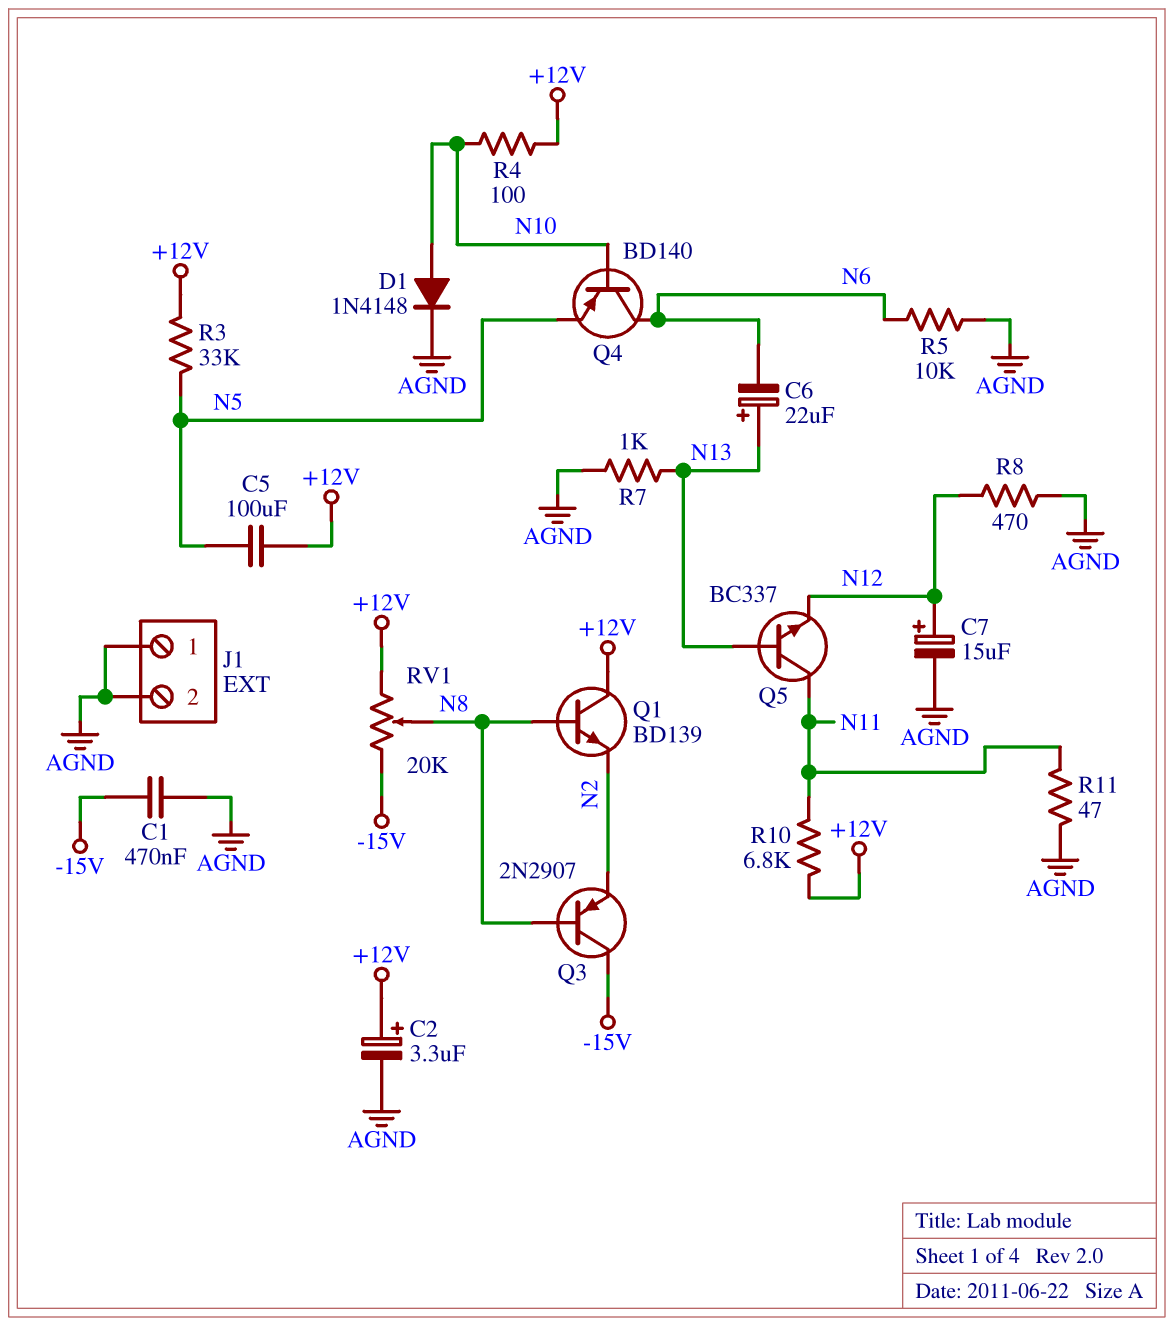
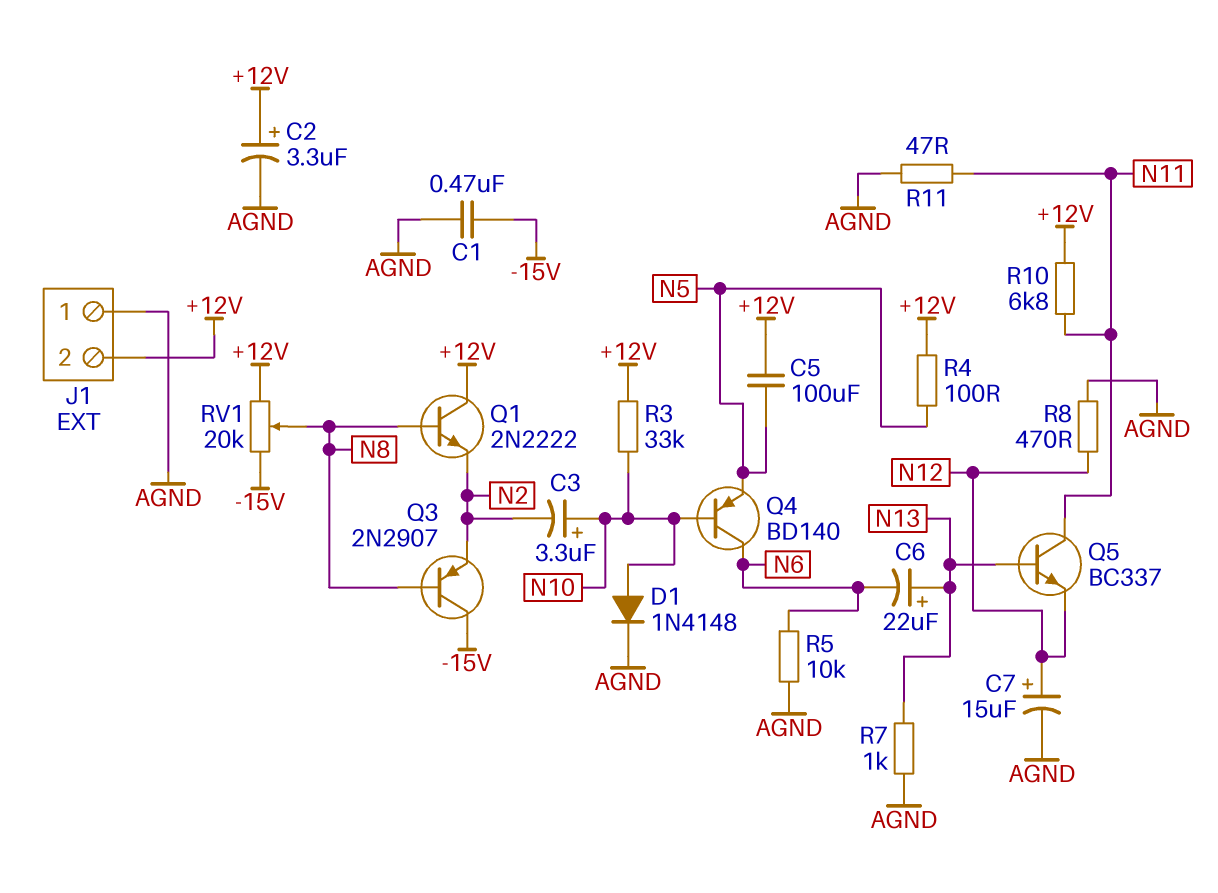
C3: none -> 3.3uF (plus N10, minus N2)
J1 pin 2: AGND -> +12V
Q1: NPN BD139 (B N8, C +12V, E N2) -> NPN 2N2222 (B N8, C +12V, E N2)
R3: 33k (+12V, N5) -> 33k (+12V, N10)
R4: 100 (+12V, N10) -> 100 (+12V, N5)

